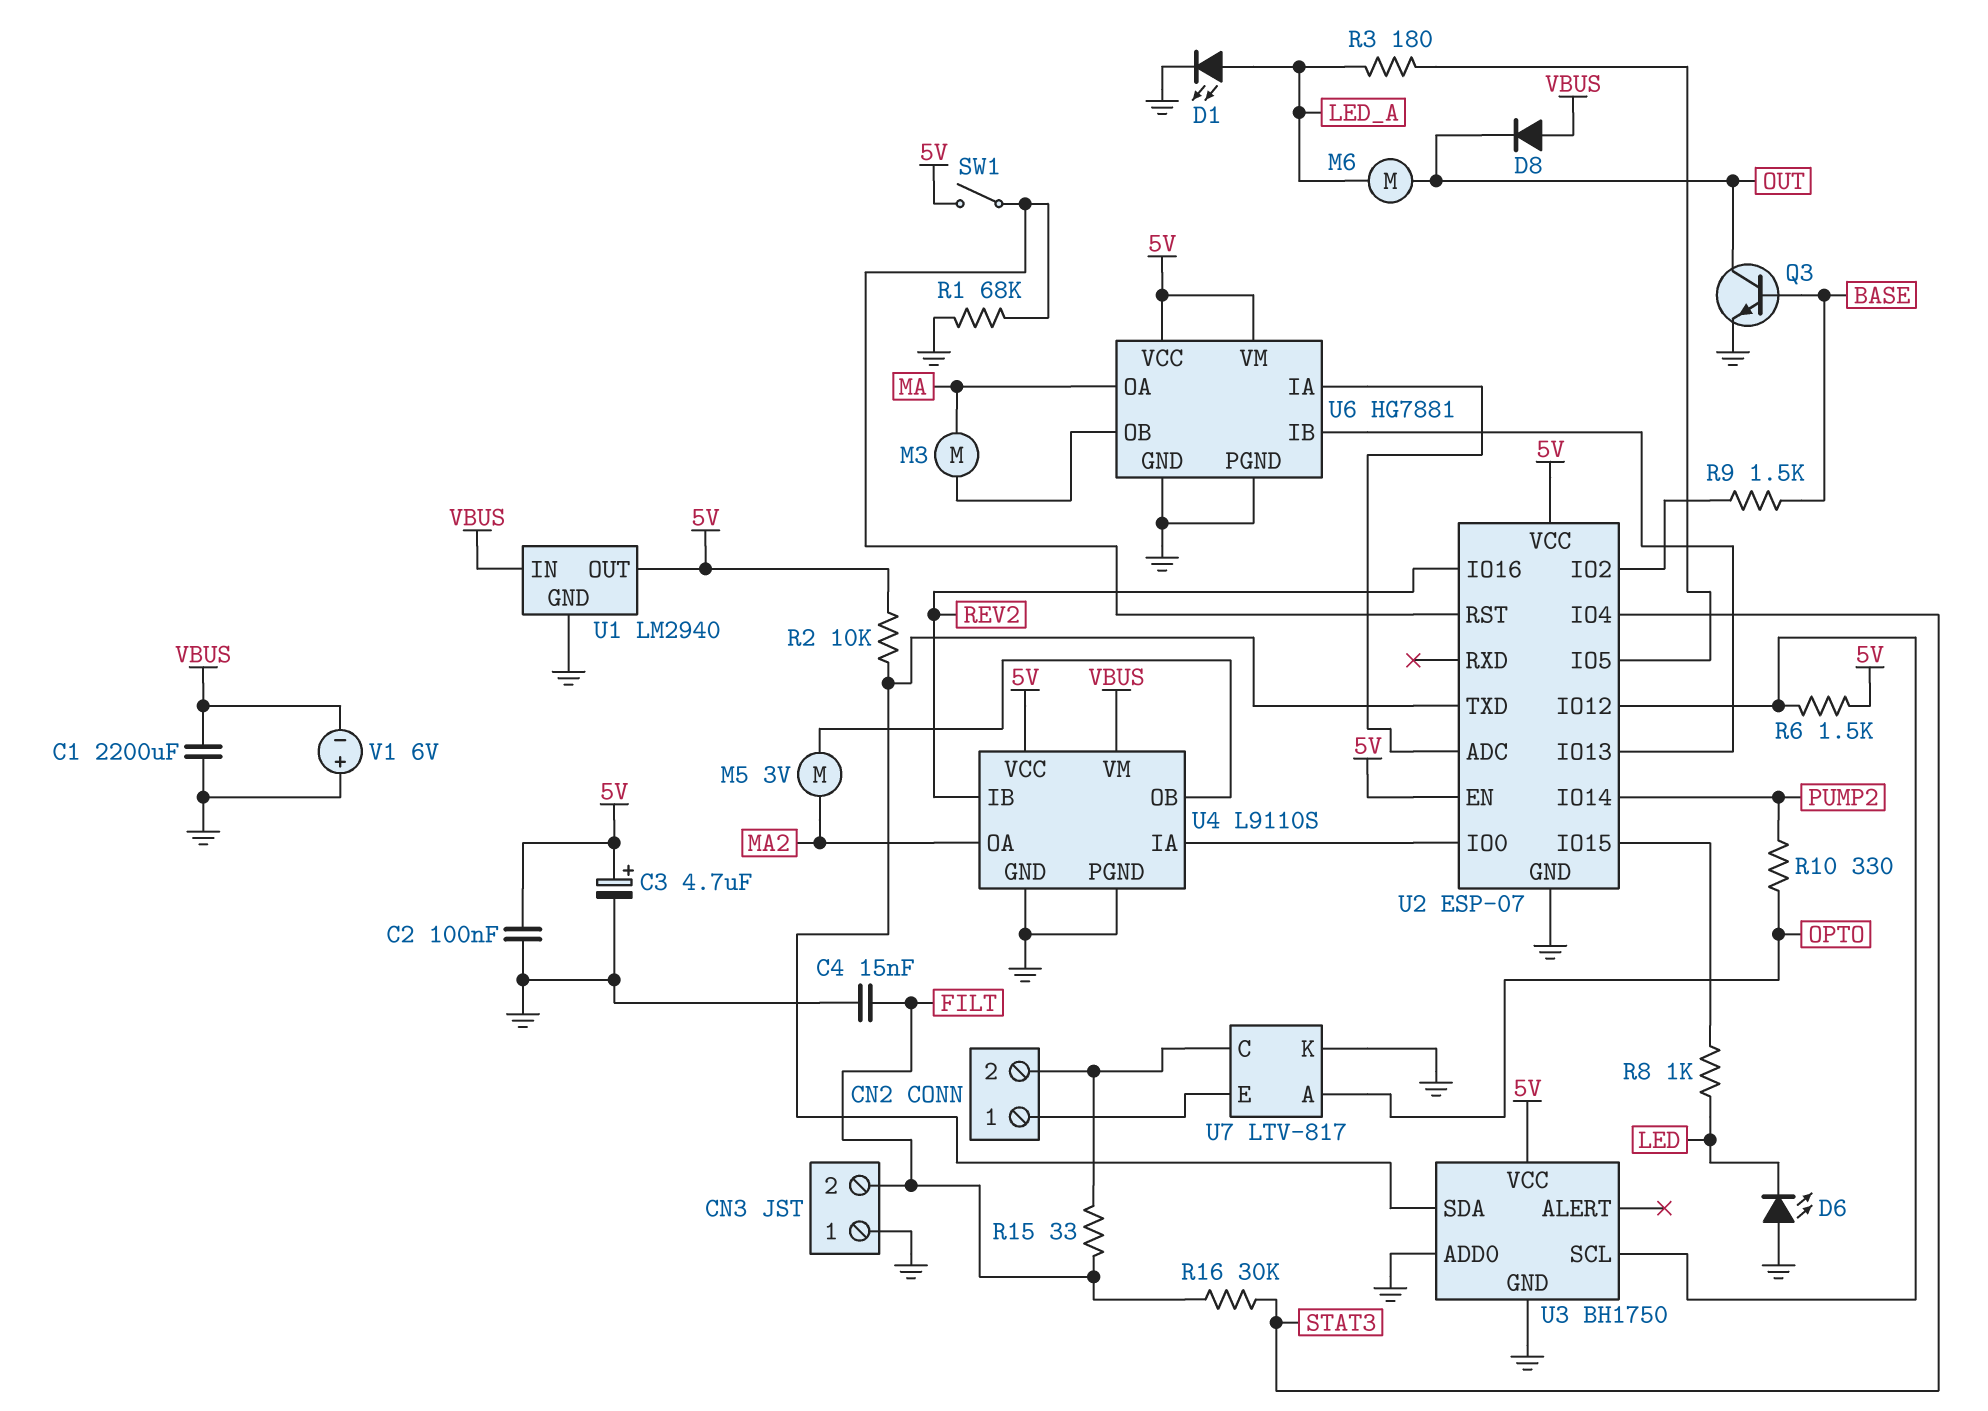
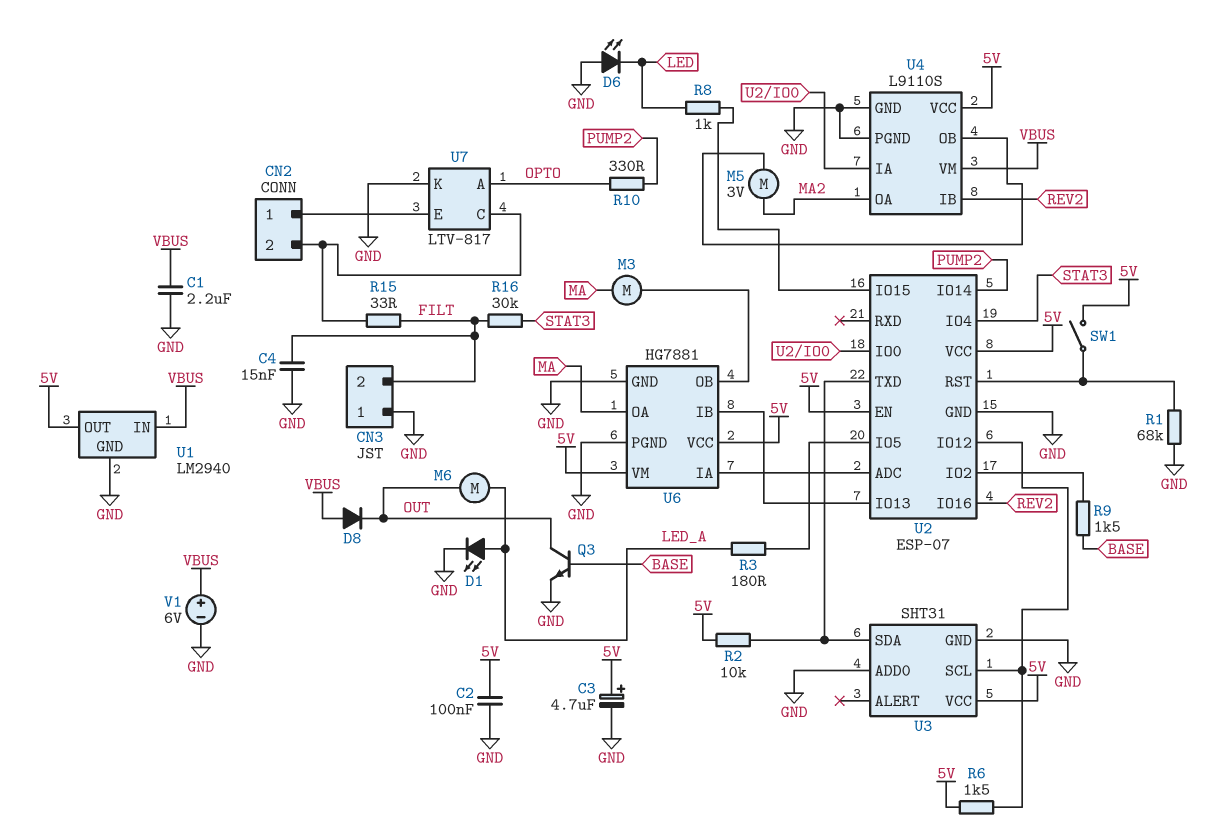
C1: 2200uF (GND, VBUS) -> 2.2uF (GND, VBUS)
U3: BH1750 -> SHT31
V1: 6V (plus GND, minus VBUS) -> 6V (plus VBUS, minus GND)

